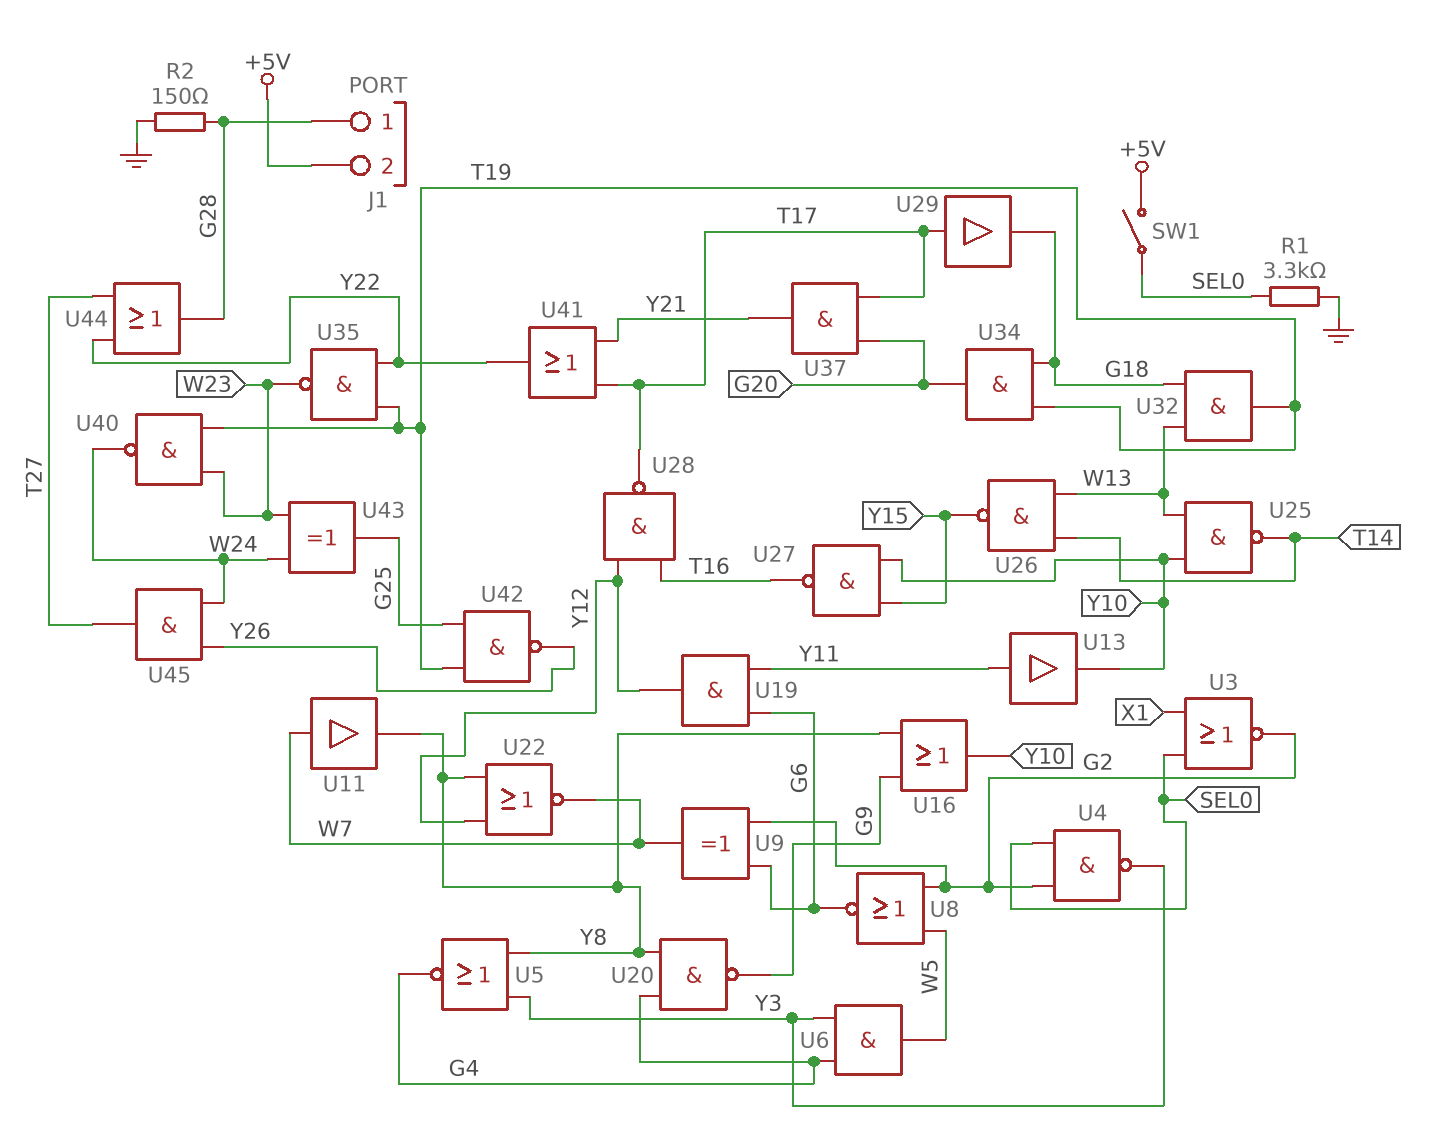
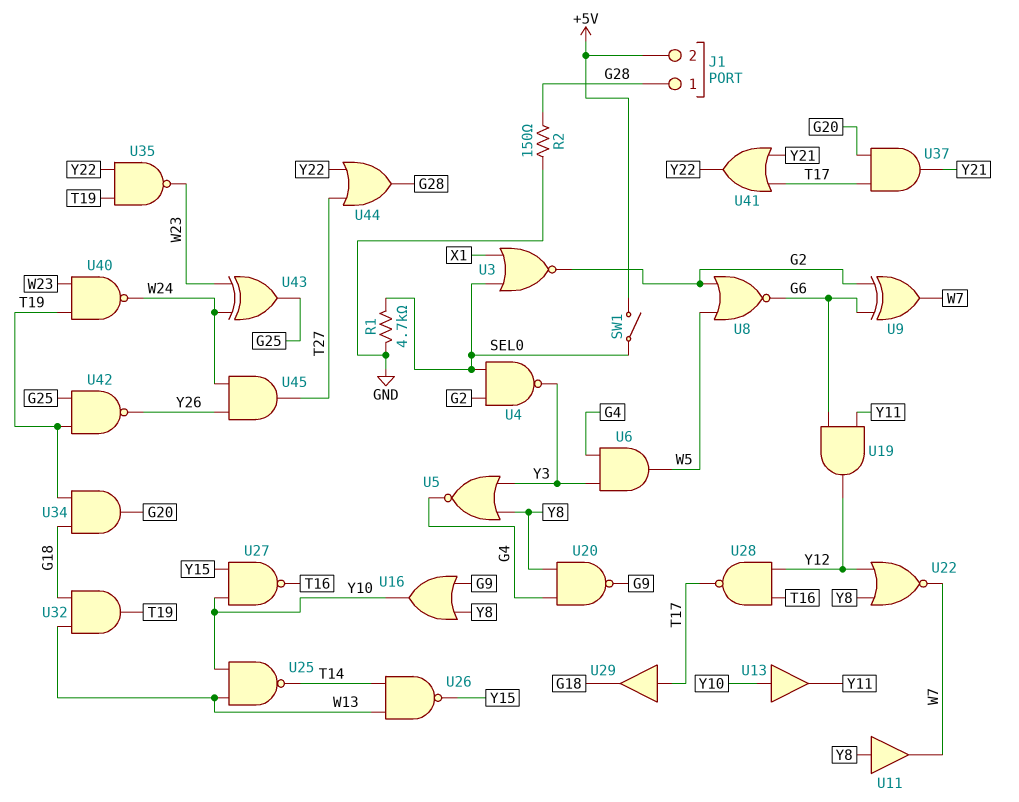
R1: 3.3k (GND, SEL0) -> 4.7k (GND, SEL0)
U11: buffer (in W7, out Y8) -> buffer (in Y8, out W7)
U13: buffer (in Y11, out Y10) -> buffer (in Y10, out Y11)

